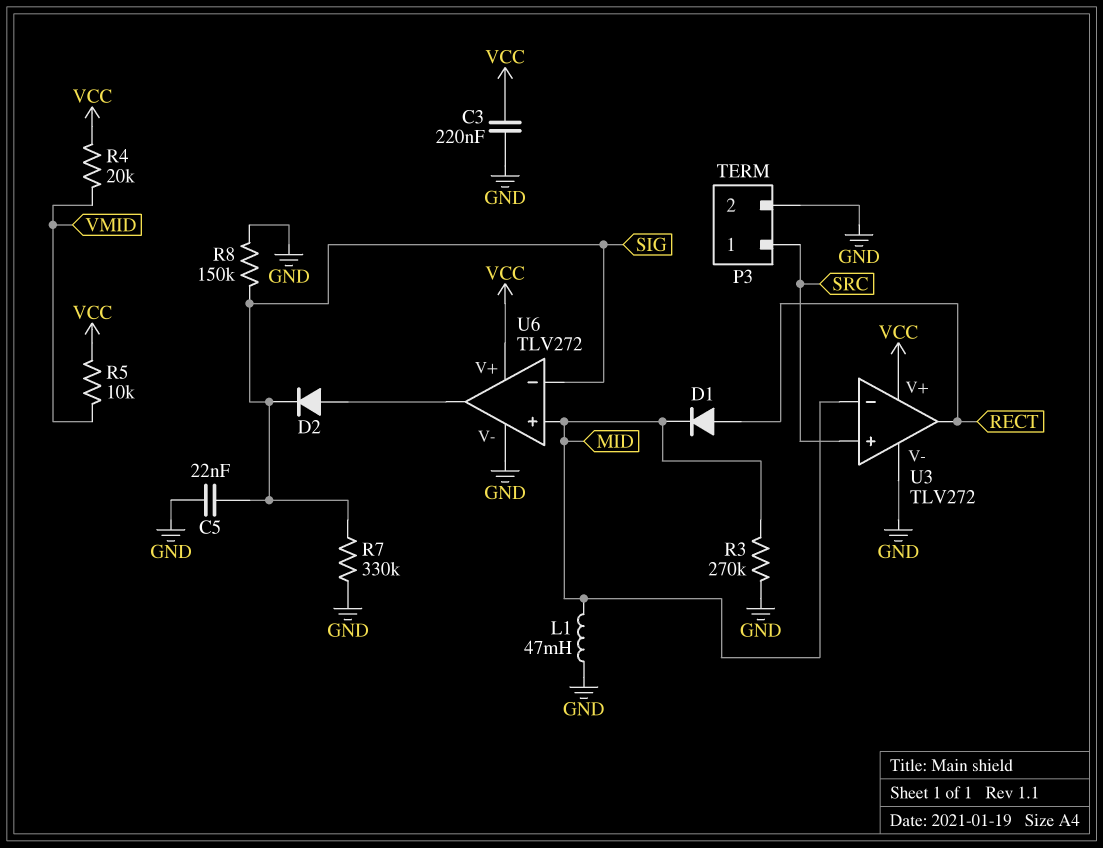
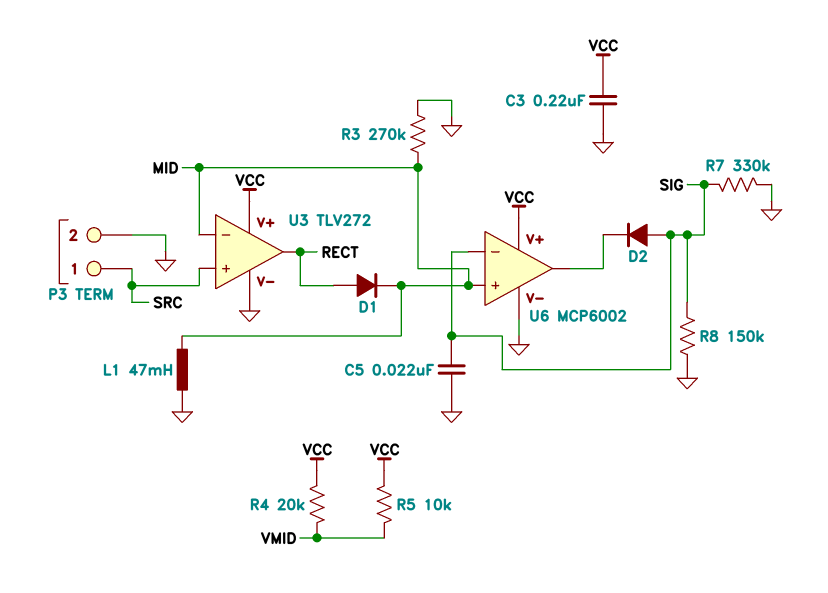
D2: diode (A U6/out, K SIG) -> diode (A SIG, K U6/out)
U6: TLV272 -> MCP6002

